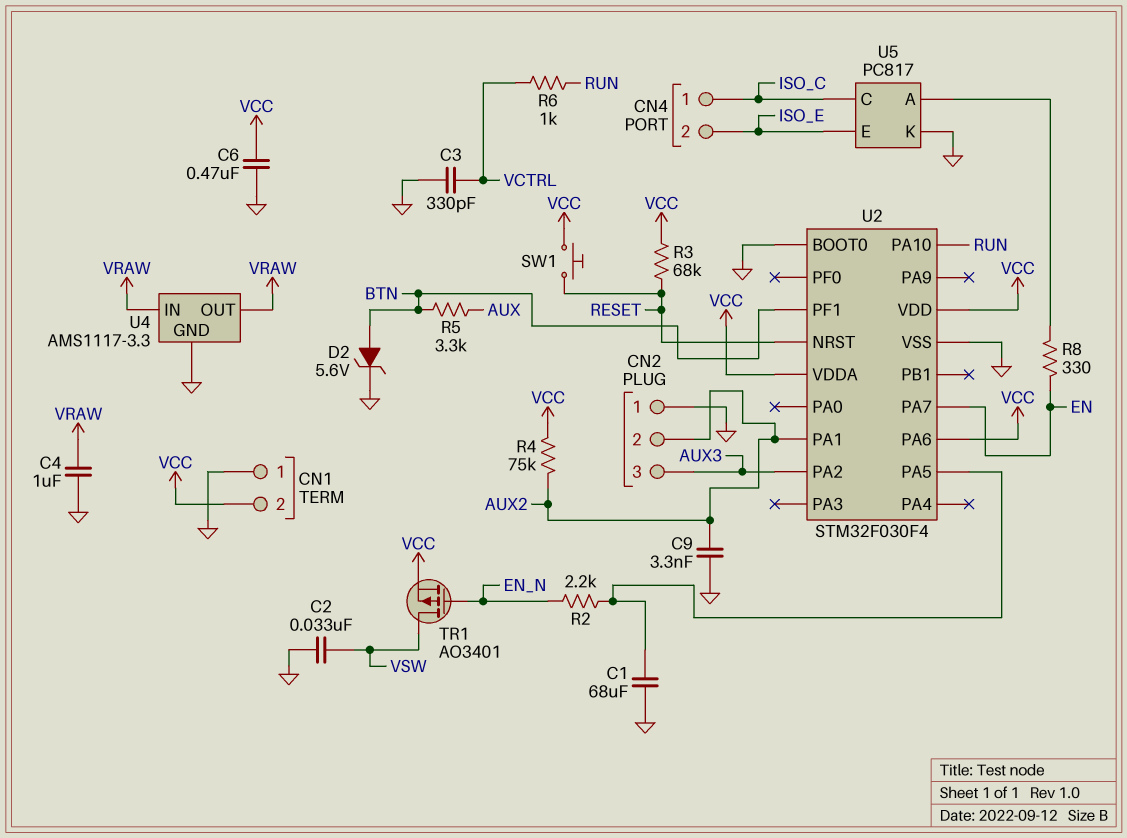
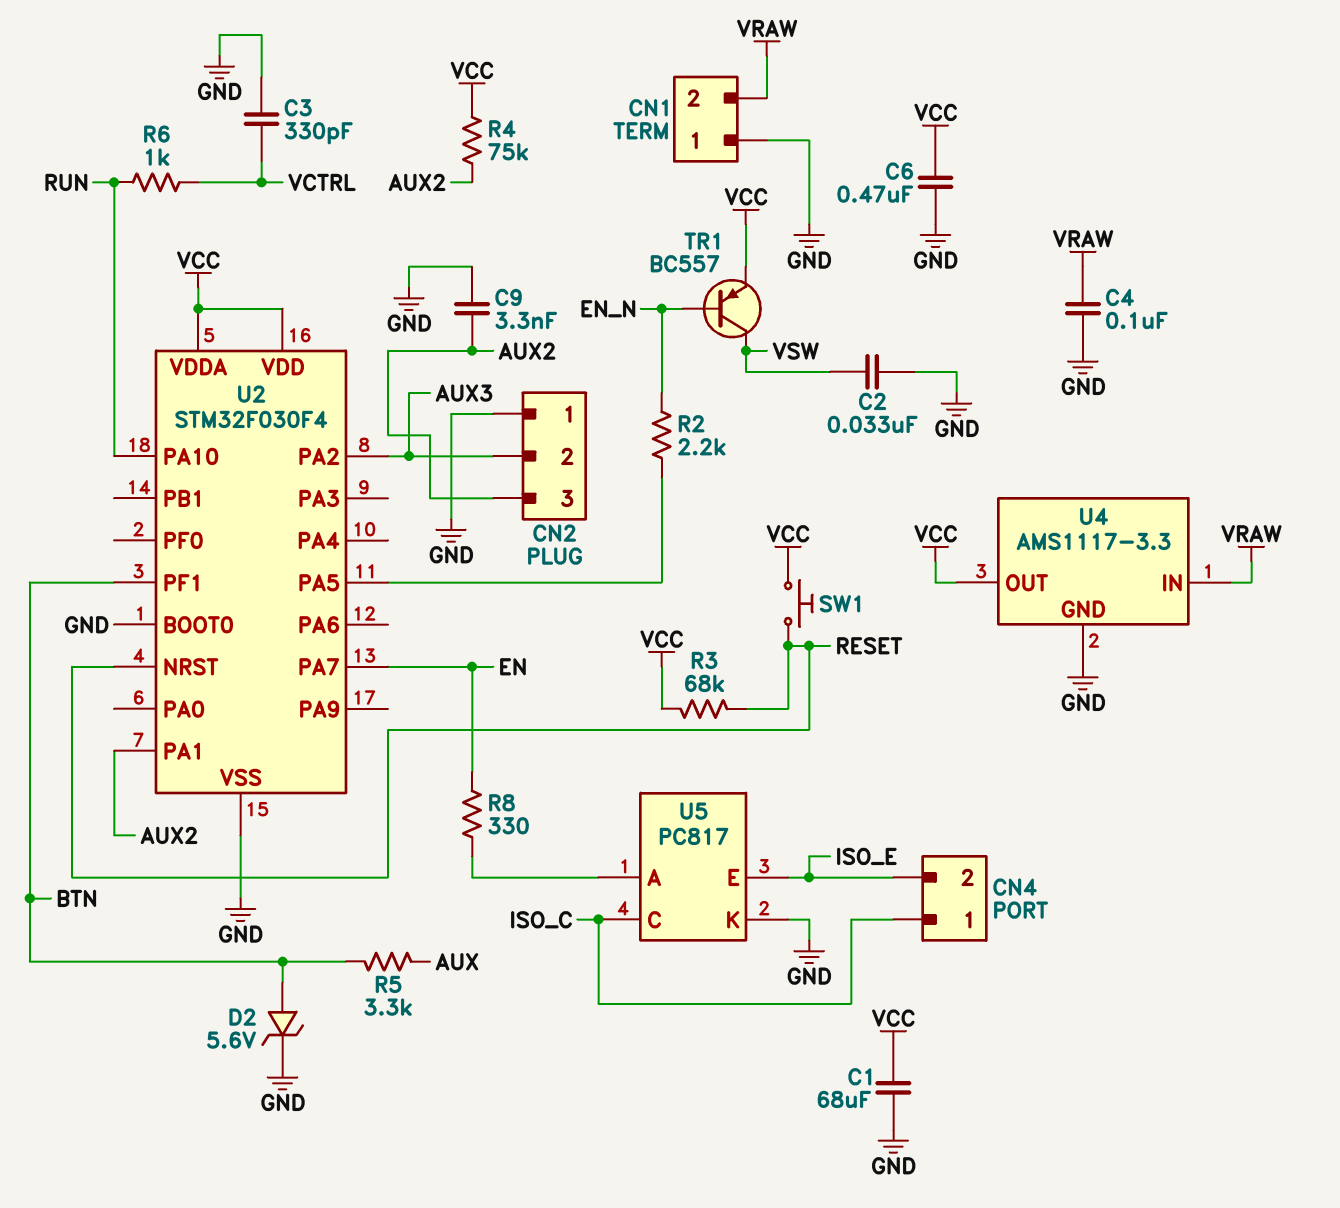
C1: 68uF (GND, U2/PA5) -> 68uF (GND, VCC)
C4: 1uF (GND, VRAW) -> 100nF (GND, VRAW)
CN1 pin 2: VCC -> VRAW
CN2 pin 2: AUX2 -> AUX3
CN2 pin 3: AUX3 -> AUX2
TR1: PMOS AO3401 (G EN_N, D VSW, S VCC) -> PNP BC557 (B EN_N, C VSW, E VCC)
U2 pin PA6: VCC -> none
U4 pin OUT: VRAW -> VCC

